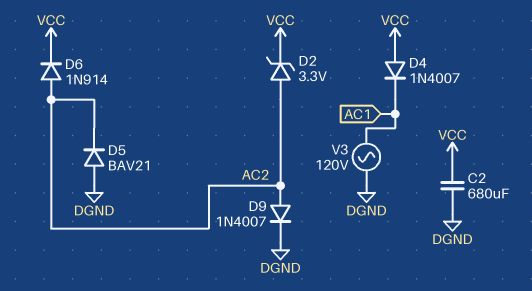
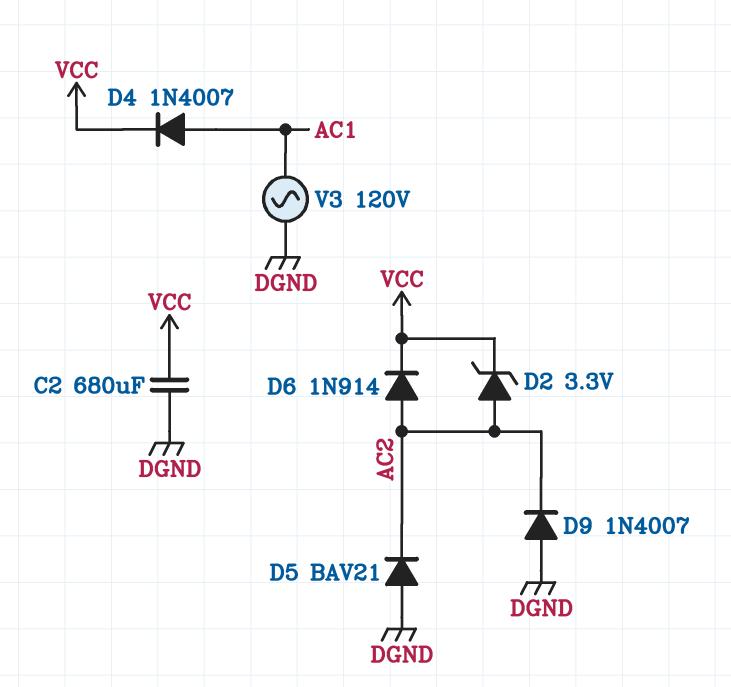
D4: diode 1N4007 (A VCC, K AC1) -> diode 1N4007 (A AC1, K VCC)
D9: diode 1N4007 (A AC2, K DGND) -> diode 1N4007 (A DGND, K AC2)

